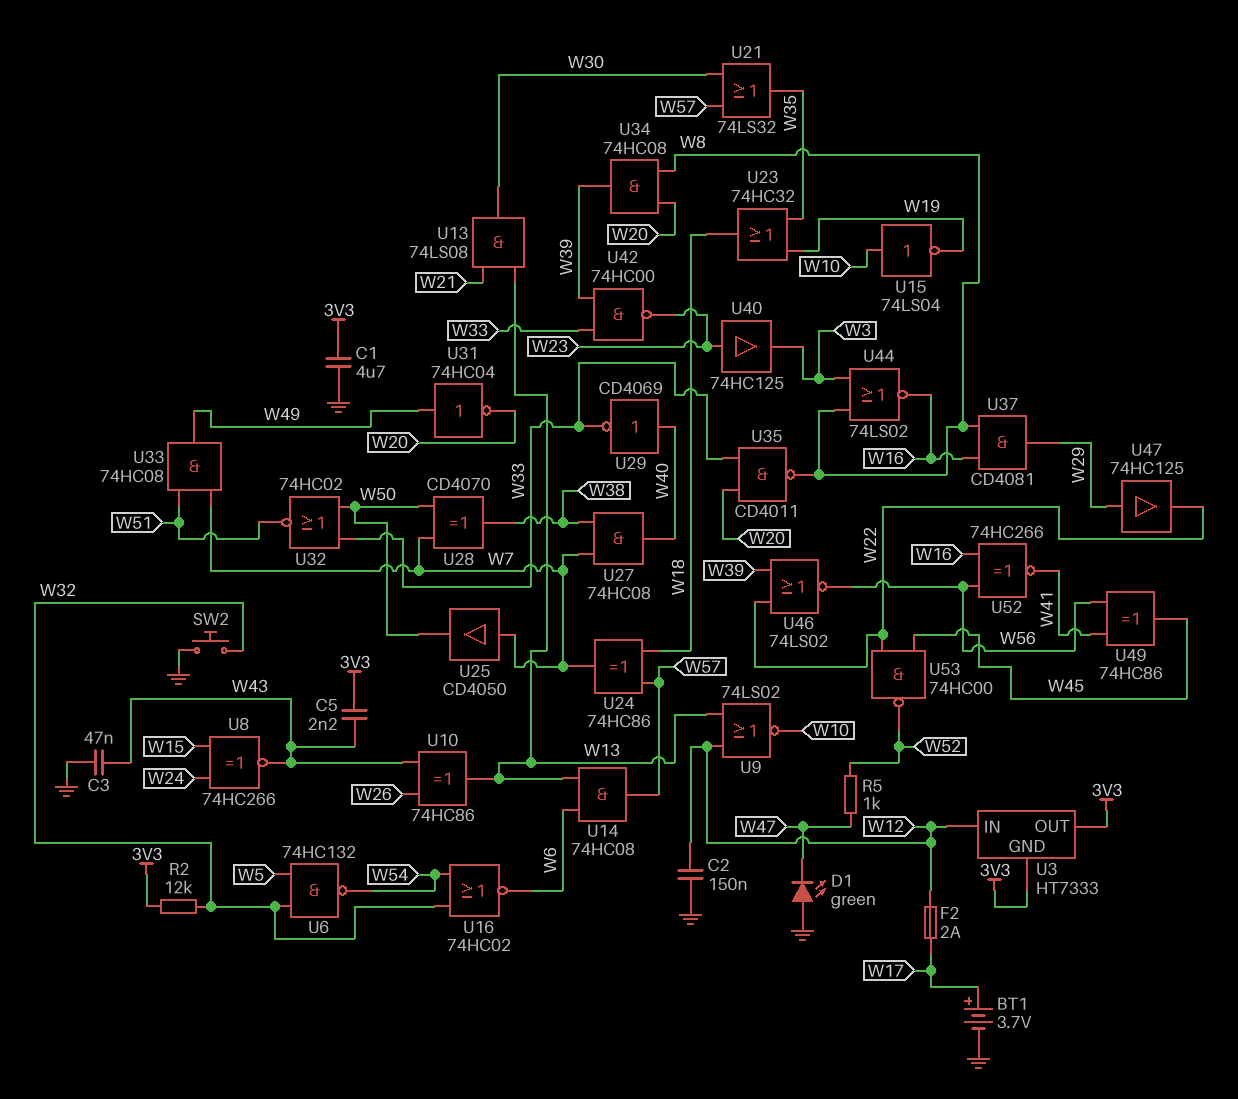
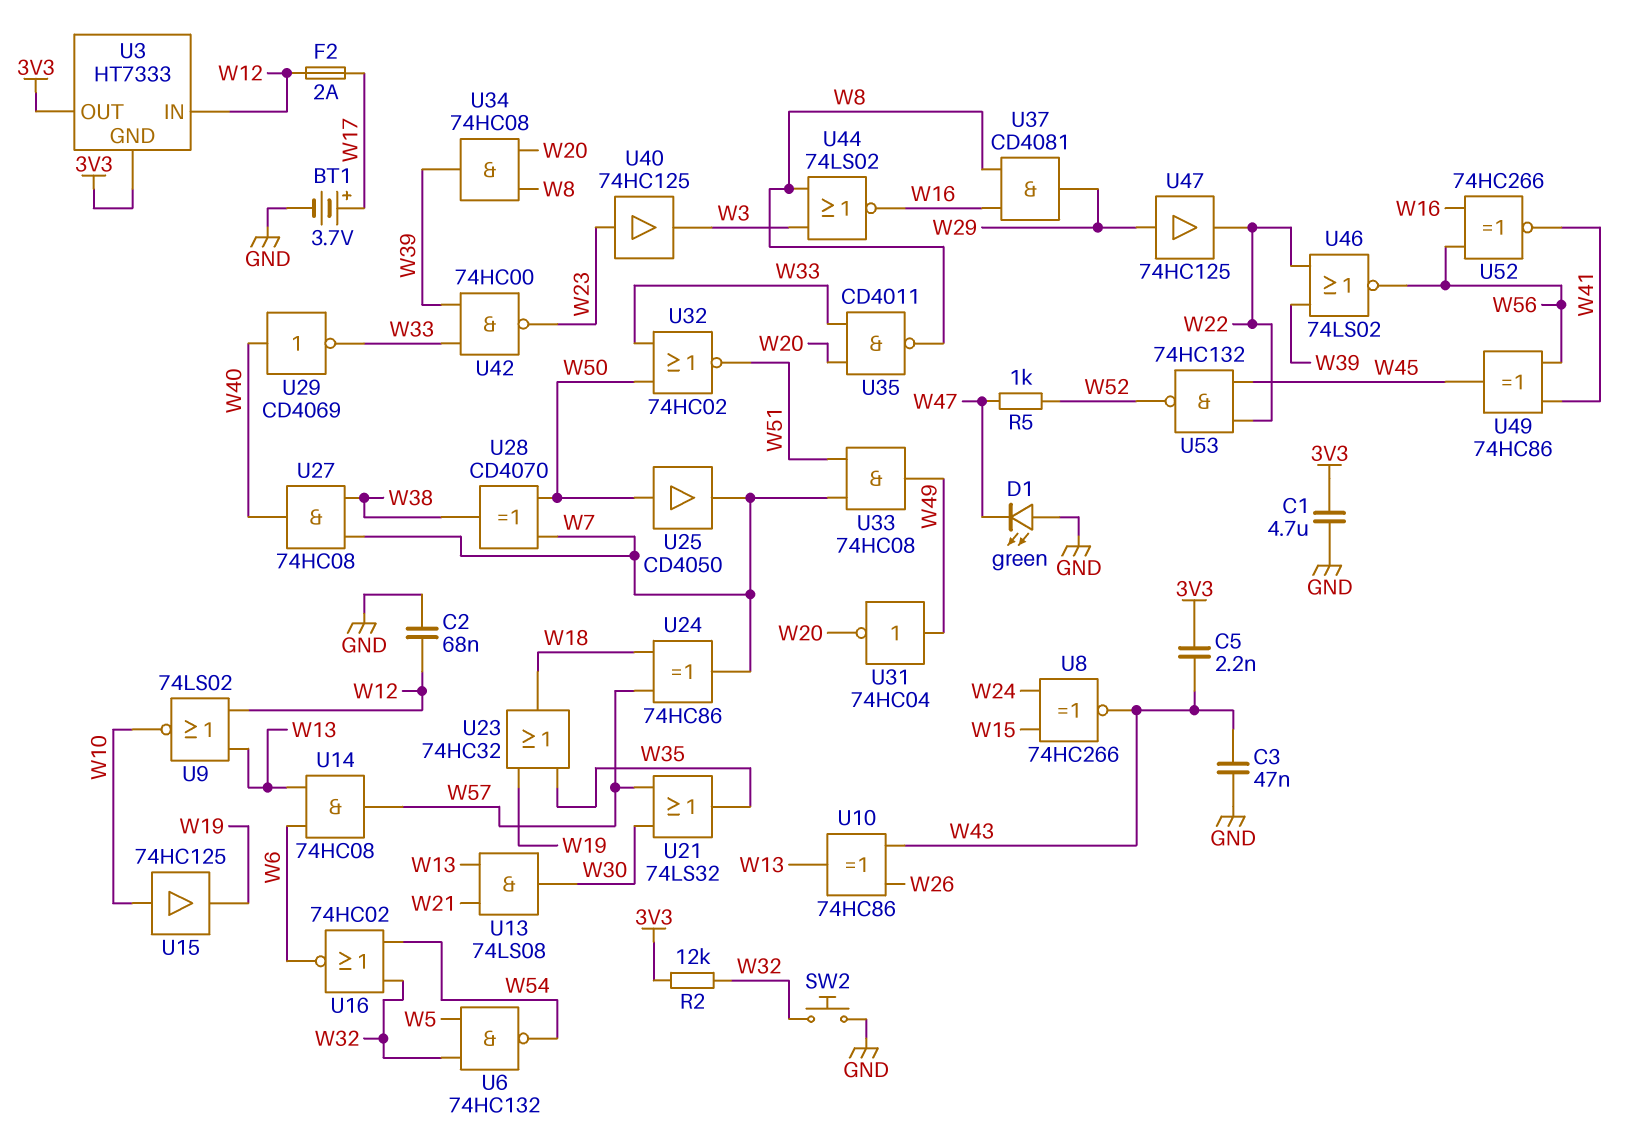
C2: 150nF (GND, W12) -> 68nF (GND, W12)
U15: NOT 74LS04 (in W10, out W19) -> buffer 74HC125 (in W10, out W19)
U25: buffer CD4050 (in W7, out W50) -> buffer CD4050 (in W50, out W7)
U53: NAND 74HC00 (in W22, in W45, out W52) -> NAND 74HC132 (in W22, in W45, out W52)

